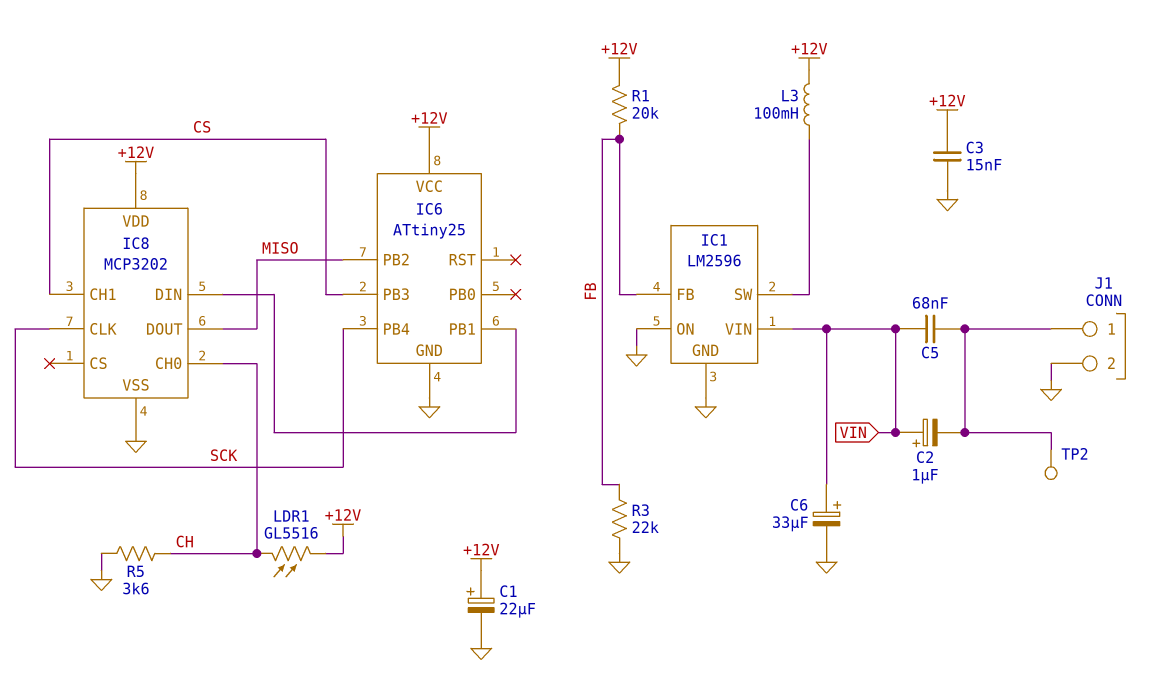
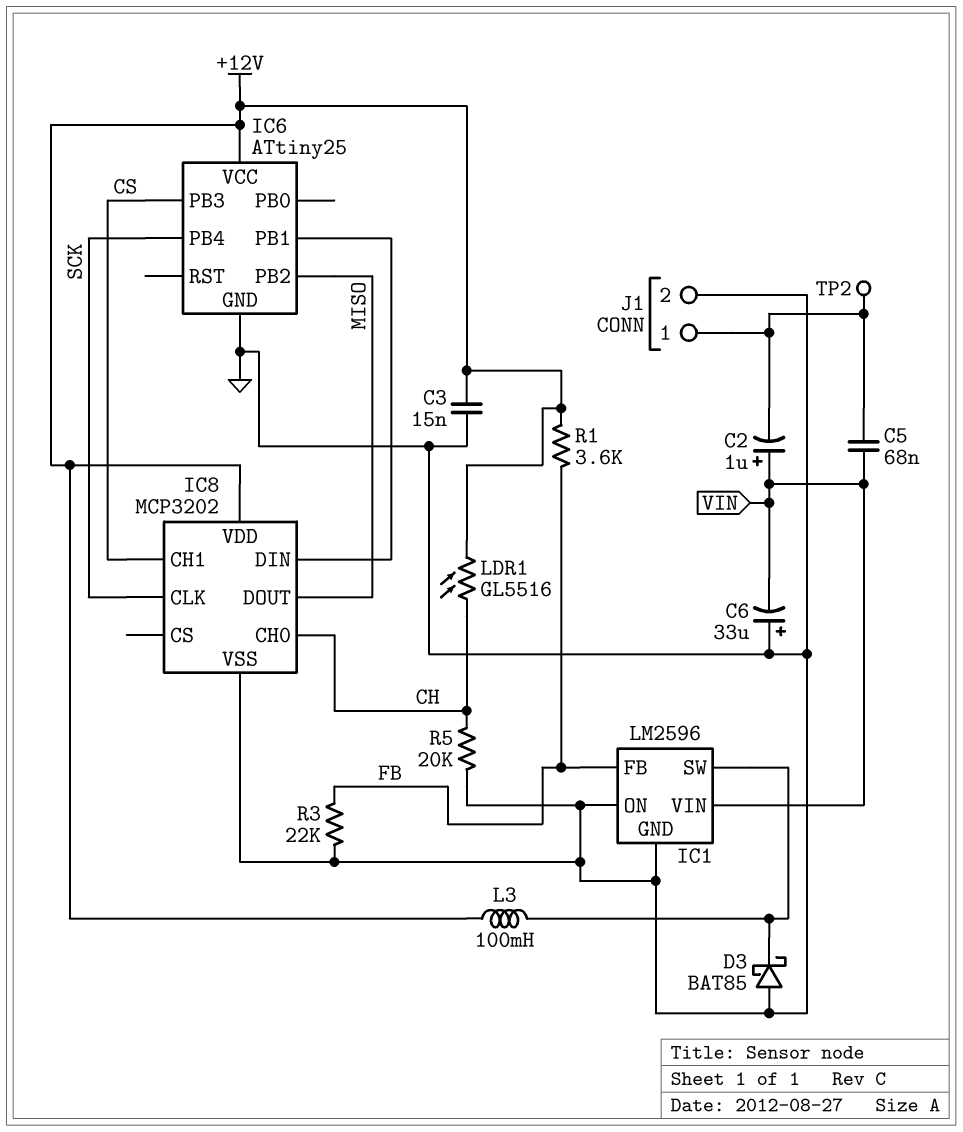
C1: 22uF (plus +12V, minus GND) -> none
C6: 33uF (plus VIN, minus GND) -> 33uF (plus GND, minus VIN)
D3: none -> schottky BAT85 (A GND, K IC1/SW)
R1: 20k (+12V, FB) -> 3.6k (+12V, FB)
R5: 3.6k (CH, GND) -> 20k (CH, GND)

